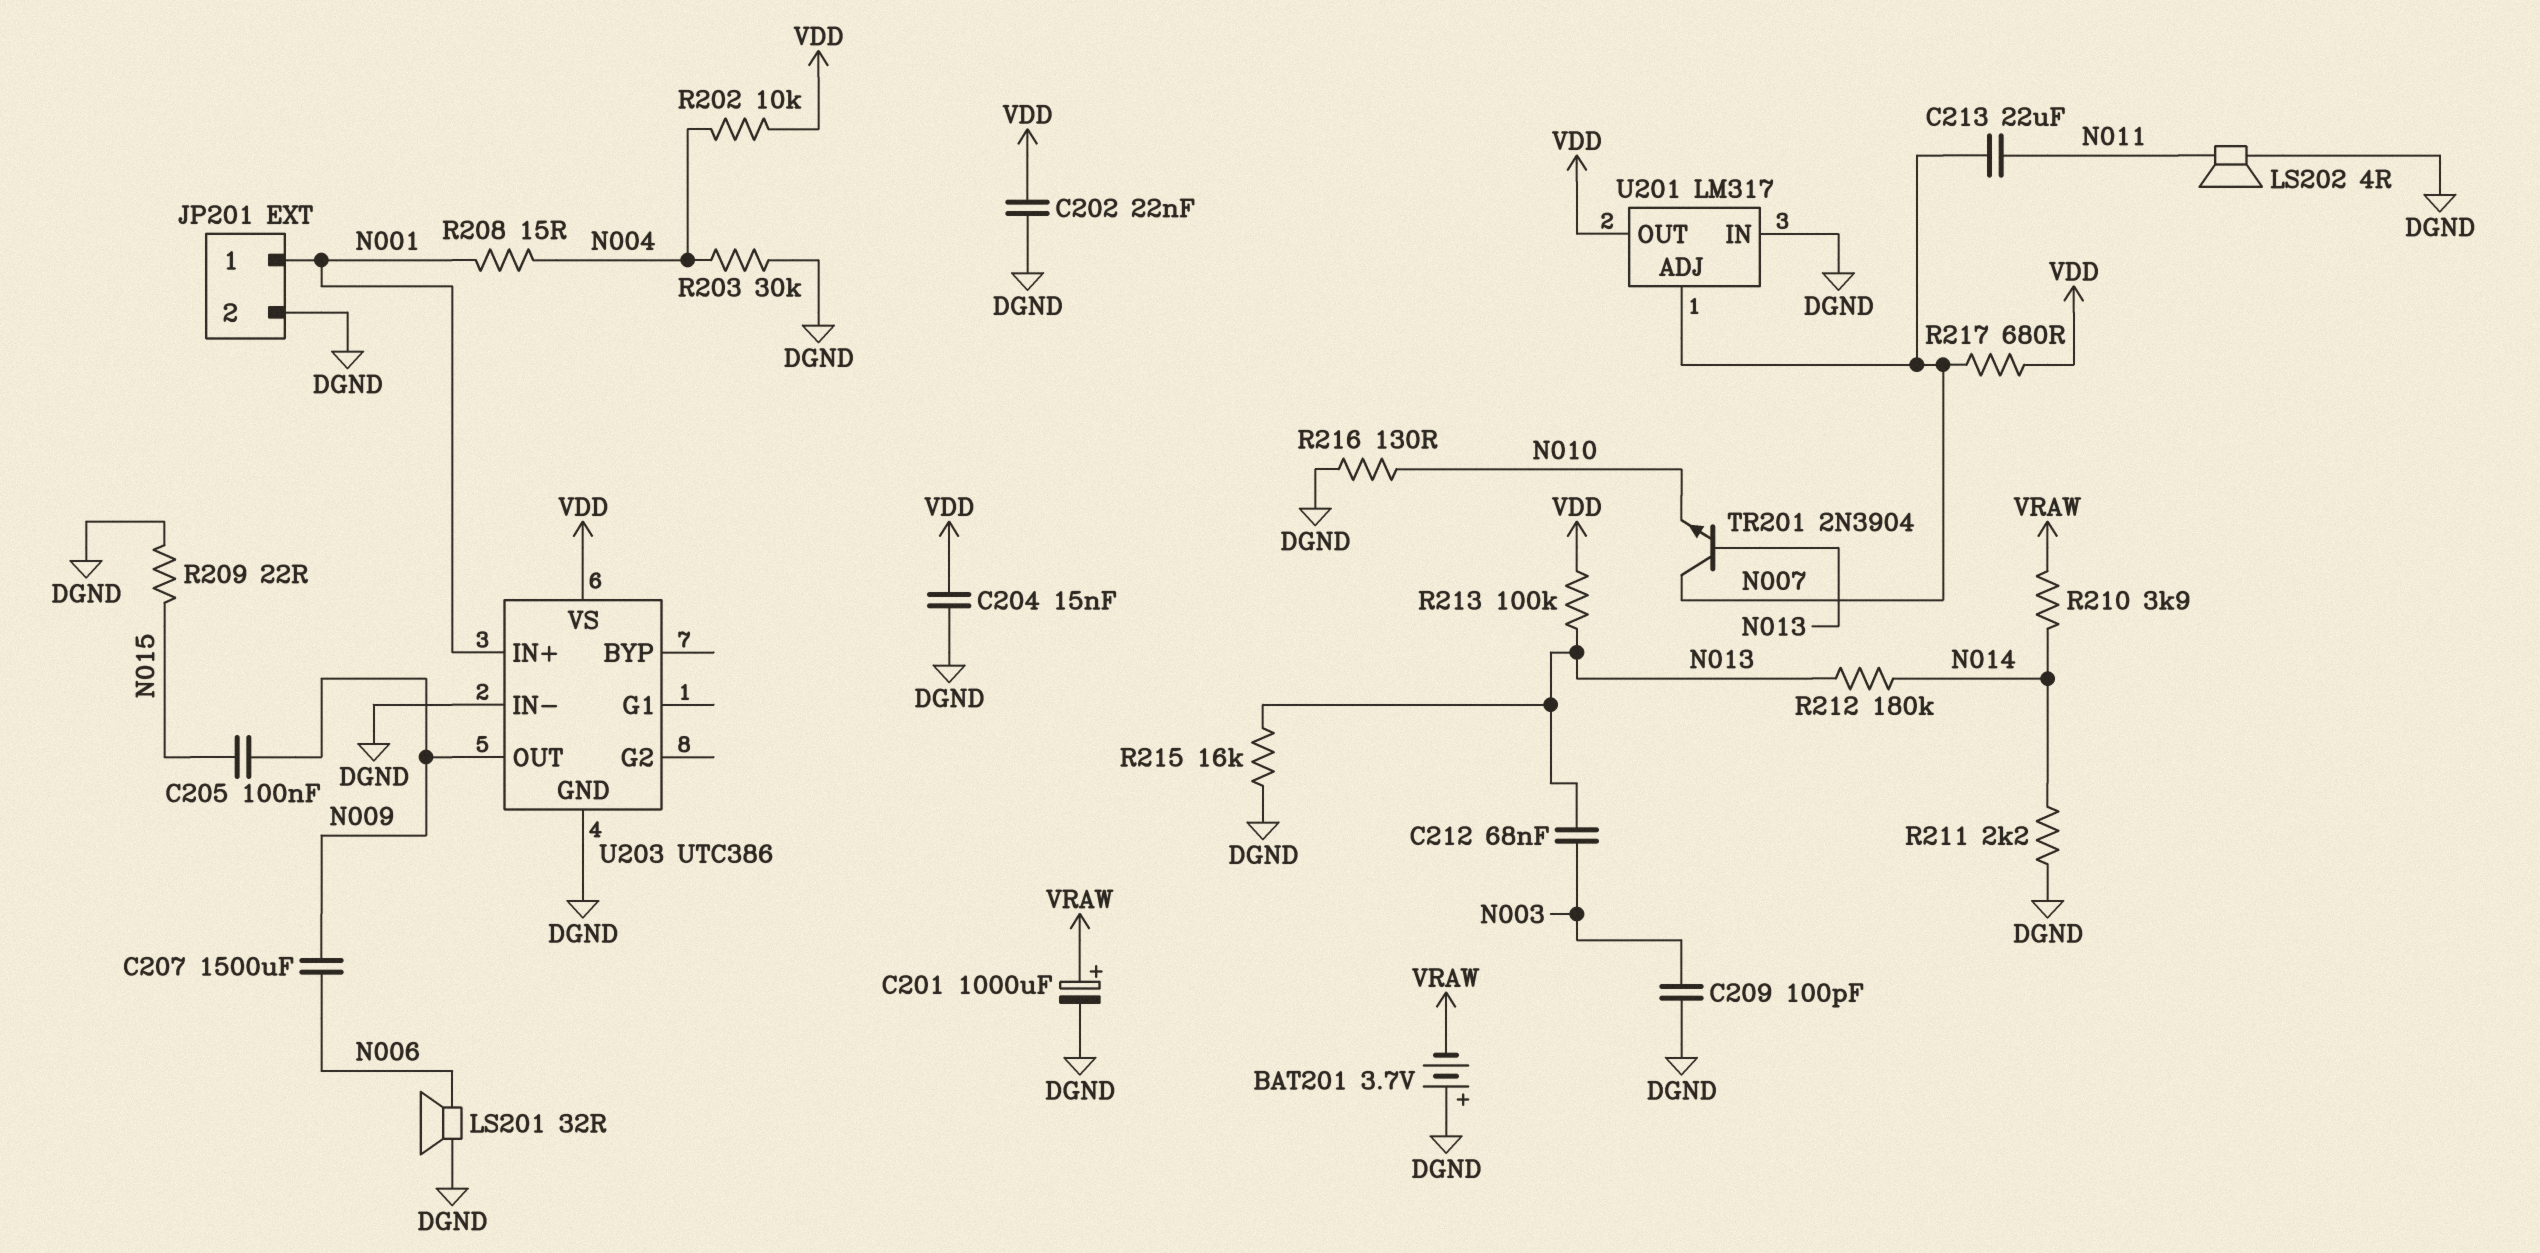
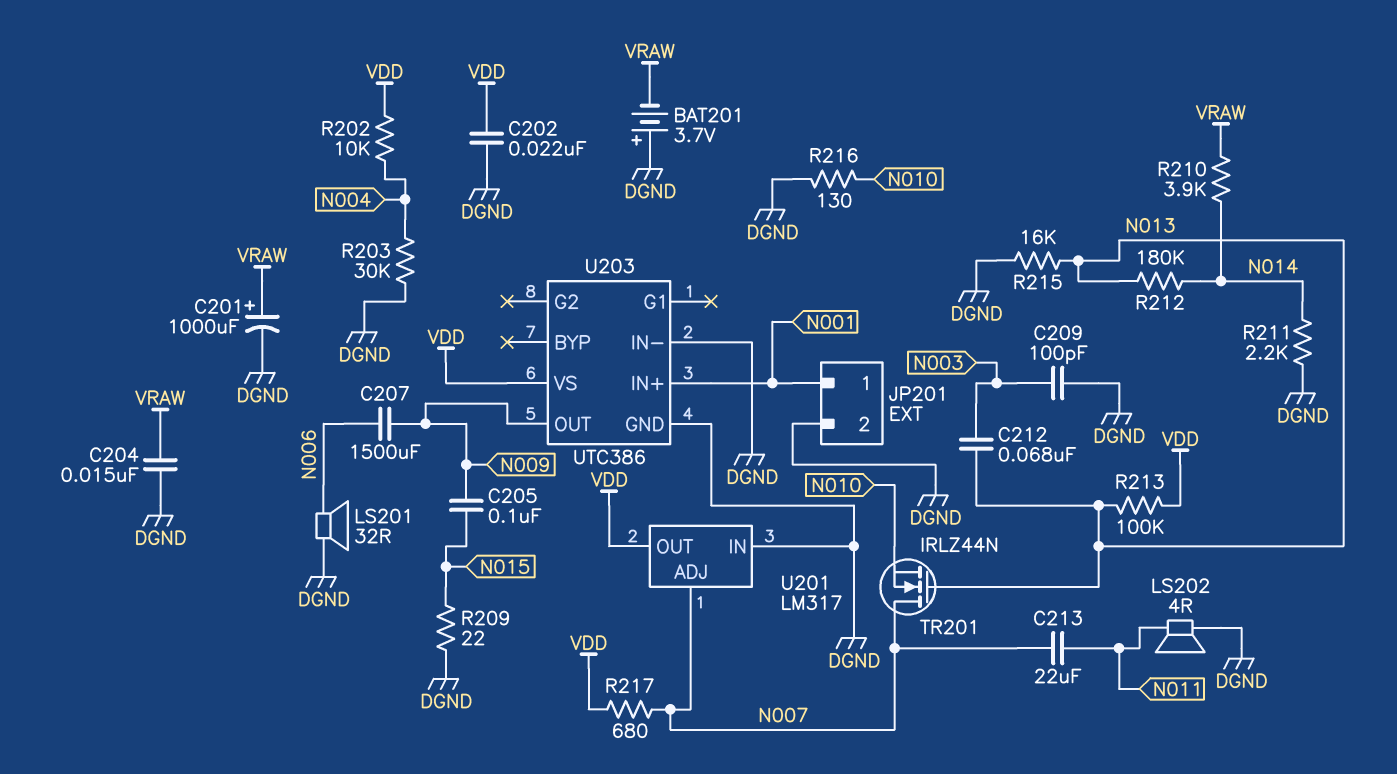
C204: 15nF (DGND, VDD) -> 15nF (DGND, VRAW)
R208: 15 (N001, N004) -> none
TR201: NPN 2N3904 (B N013, C N007, E N010) -> NMOS IRLZ44N (G N013, D N007, S N010)

